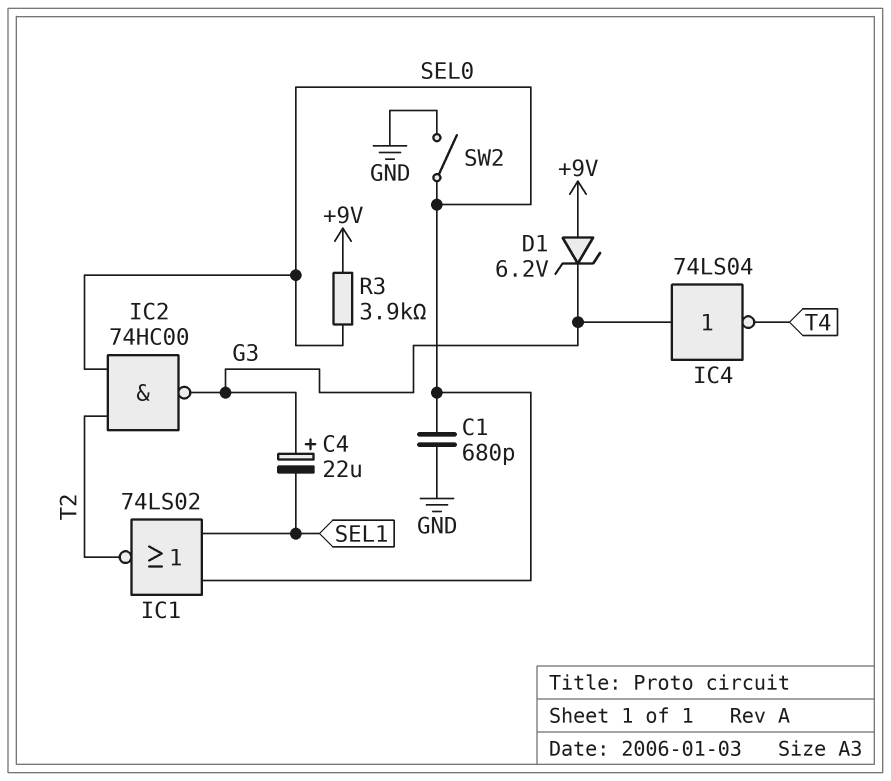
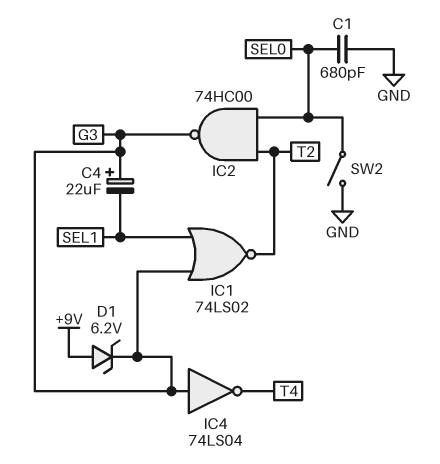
IC1: NOR 74LS02 (in SEL0, in SEL1, out T2) -> NOR 74LS02 (in G3, in SEL1, out T2)
R3: 3.9k (+9V, SEL0) -> none

